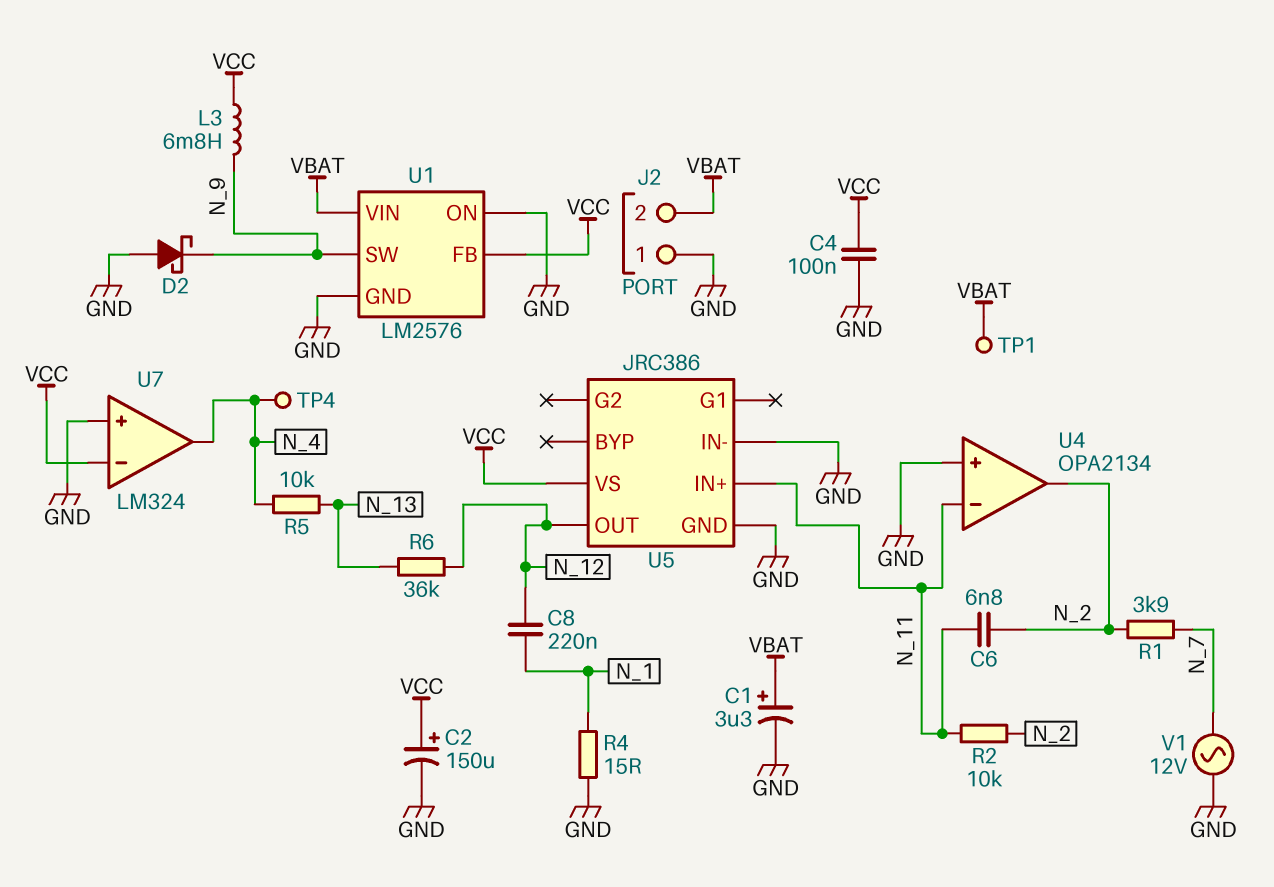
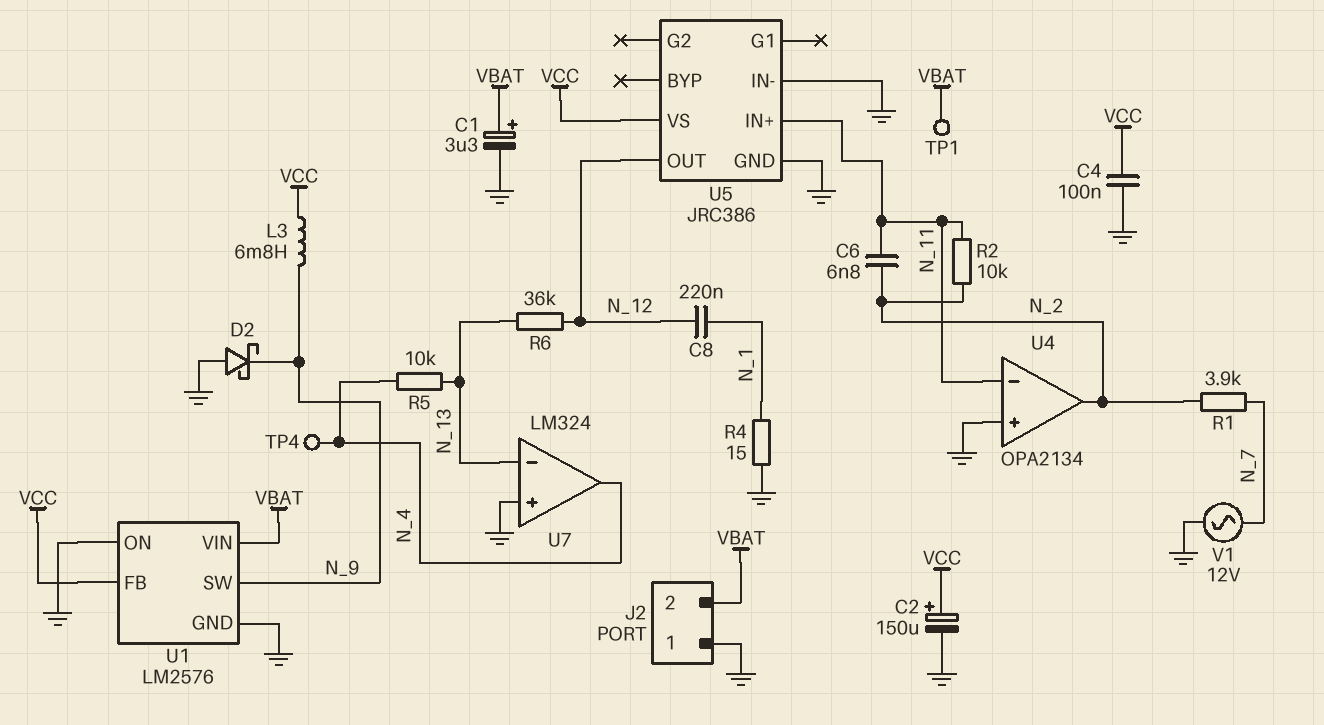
U7 pin in-: VCC -> N_13

